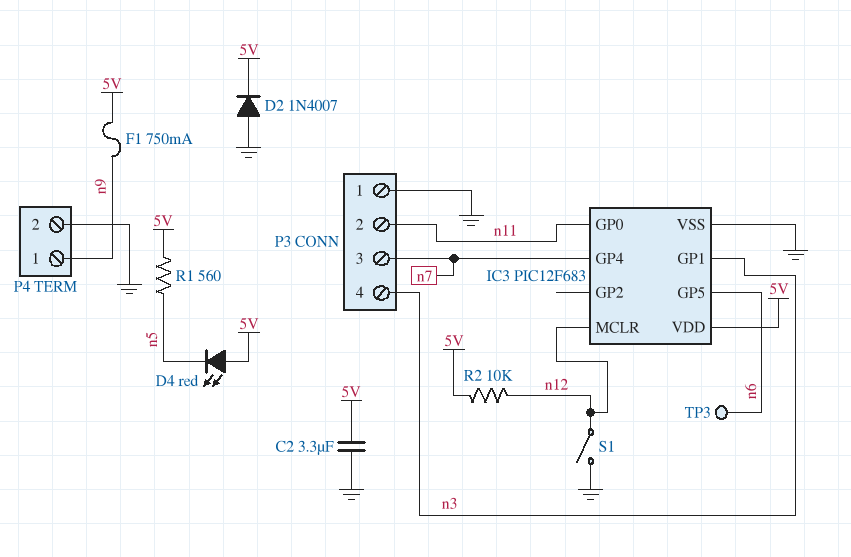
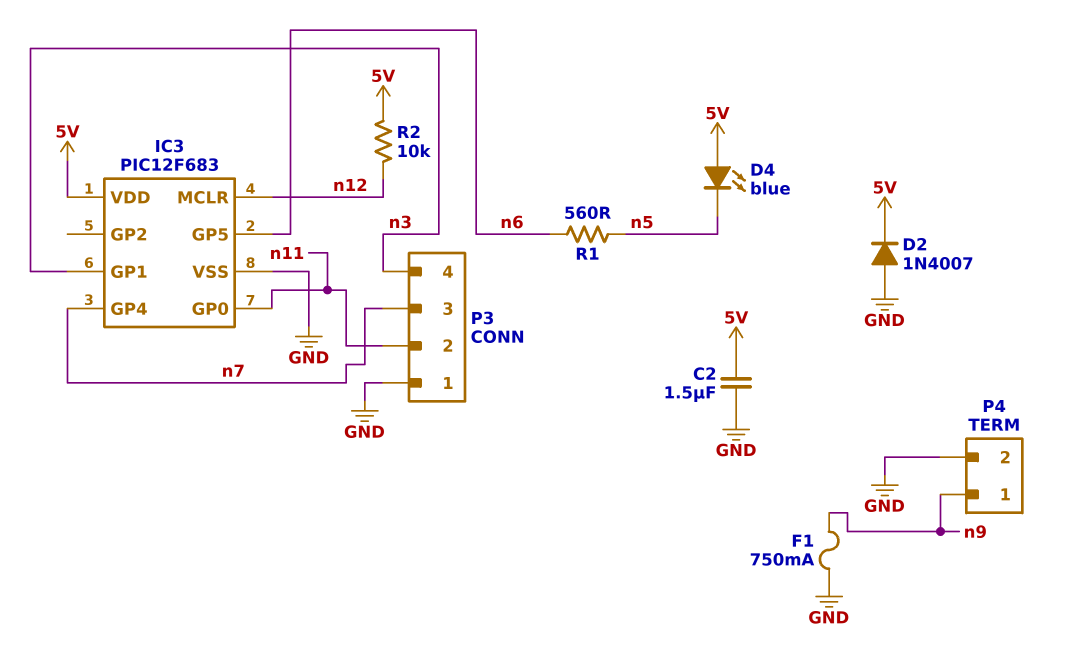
C2: 3.3uF (5V, GND) -> 1.5uF (5V, GND)
D4: LED red (A 5V, K n5) -> LED blue (A 5V, K n5)
F1: 750mA (5V, n9) -> 750mA (GND, n9)
R1: 560 (5V, n5) -> 560 (n5, n6)
S1: switch (GND, n12) -> none
TP3: test point (n6) -> none

